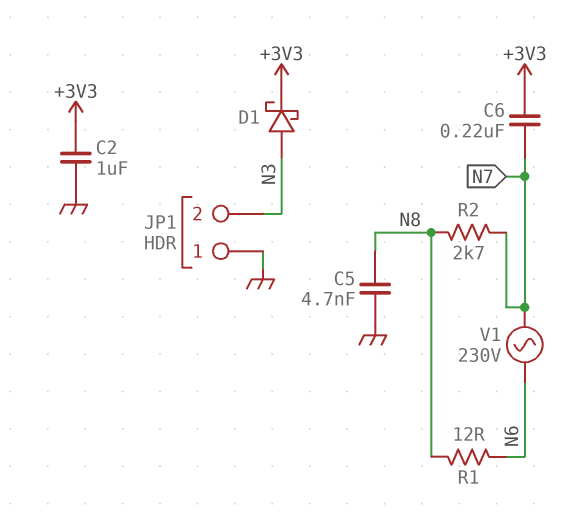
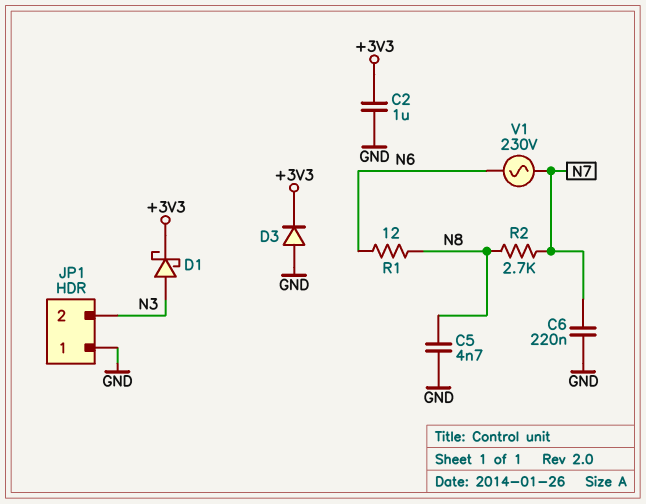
C6: 220nF (+3V3, N7) -> 220nF (GND, N7)
D3: none -> diode (A GND, K +3V3)

